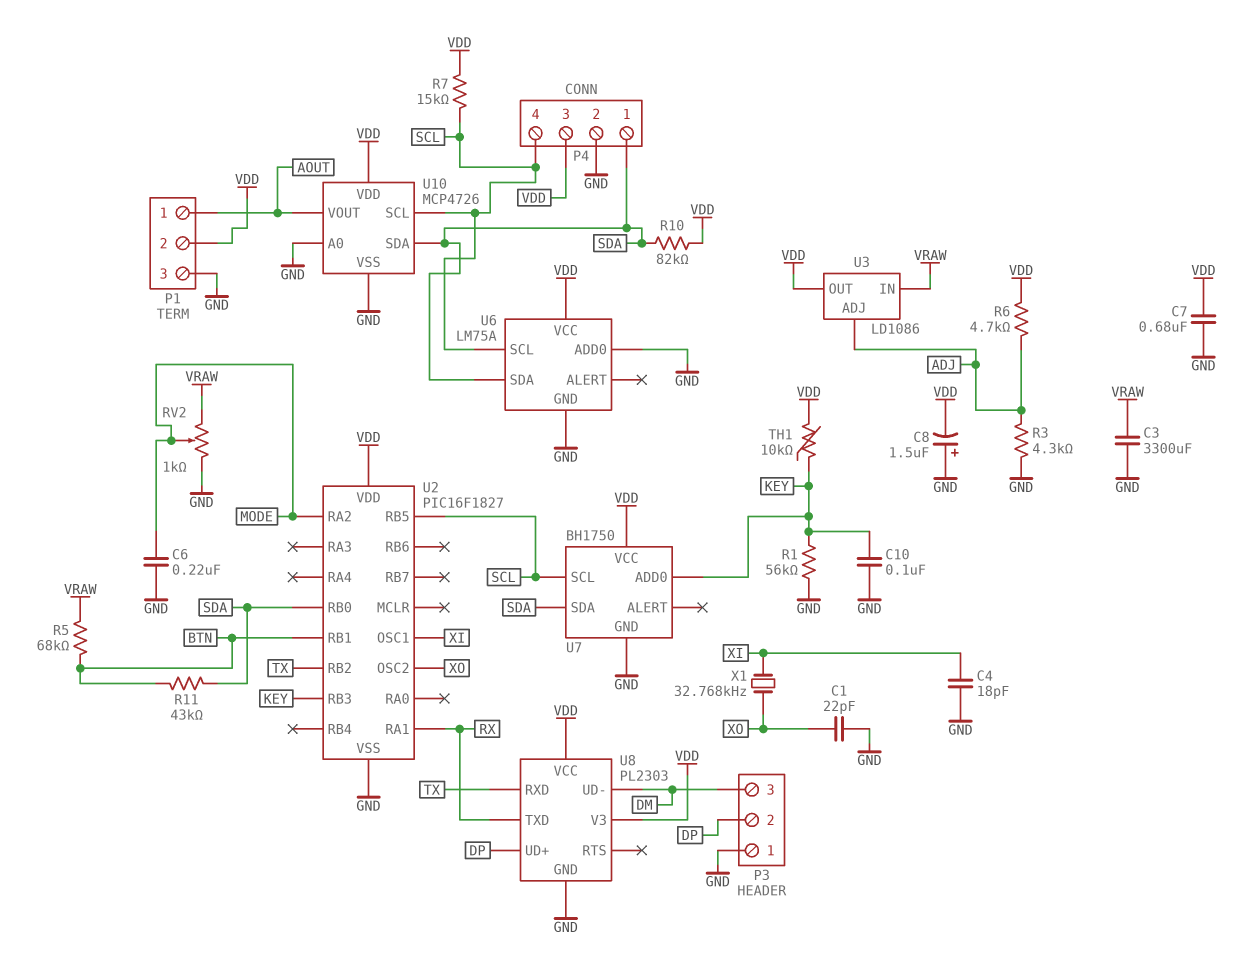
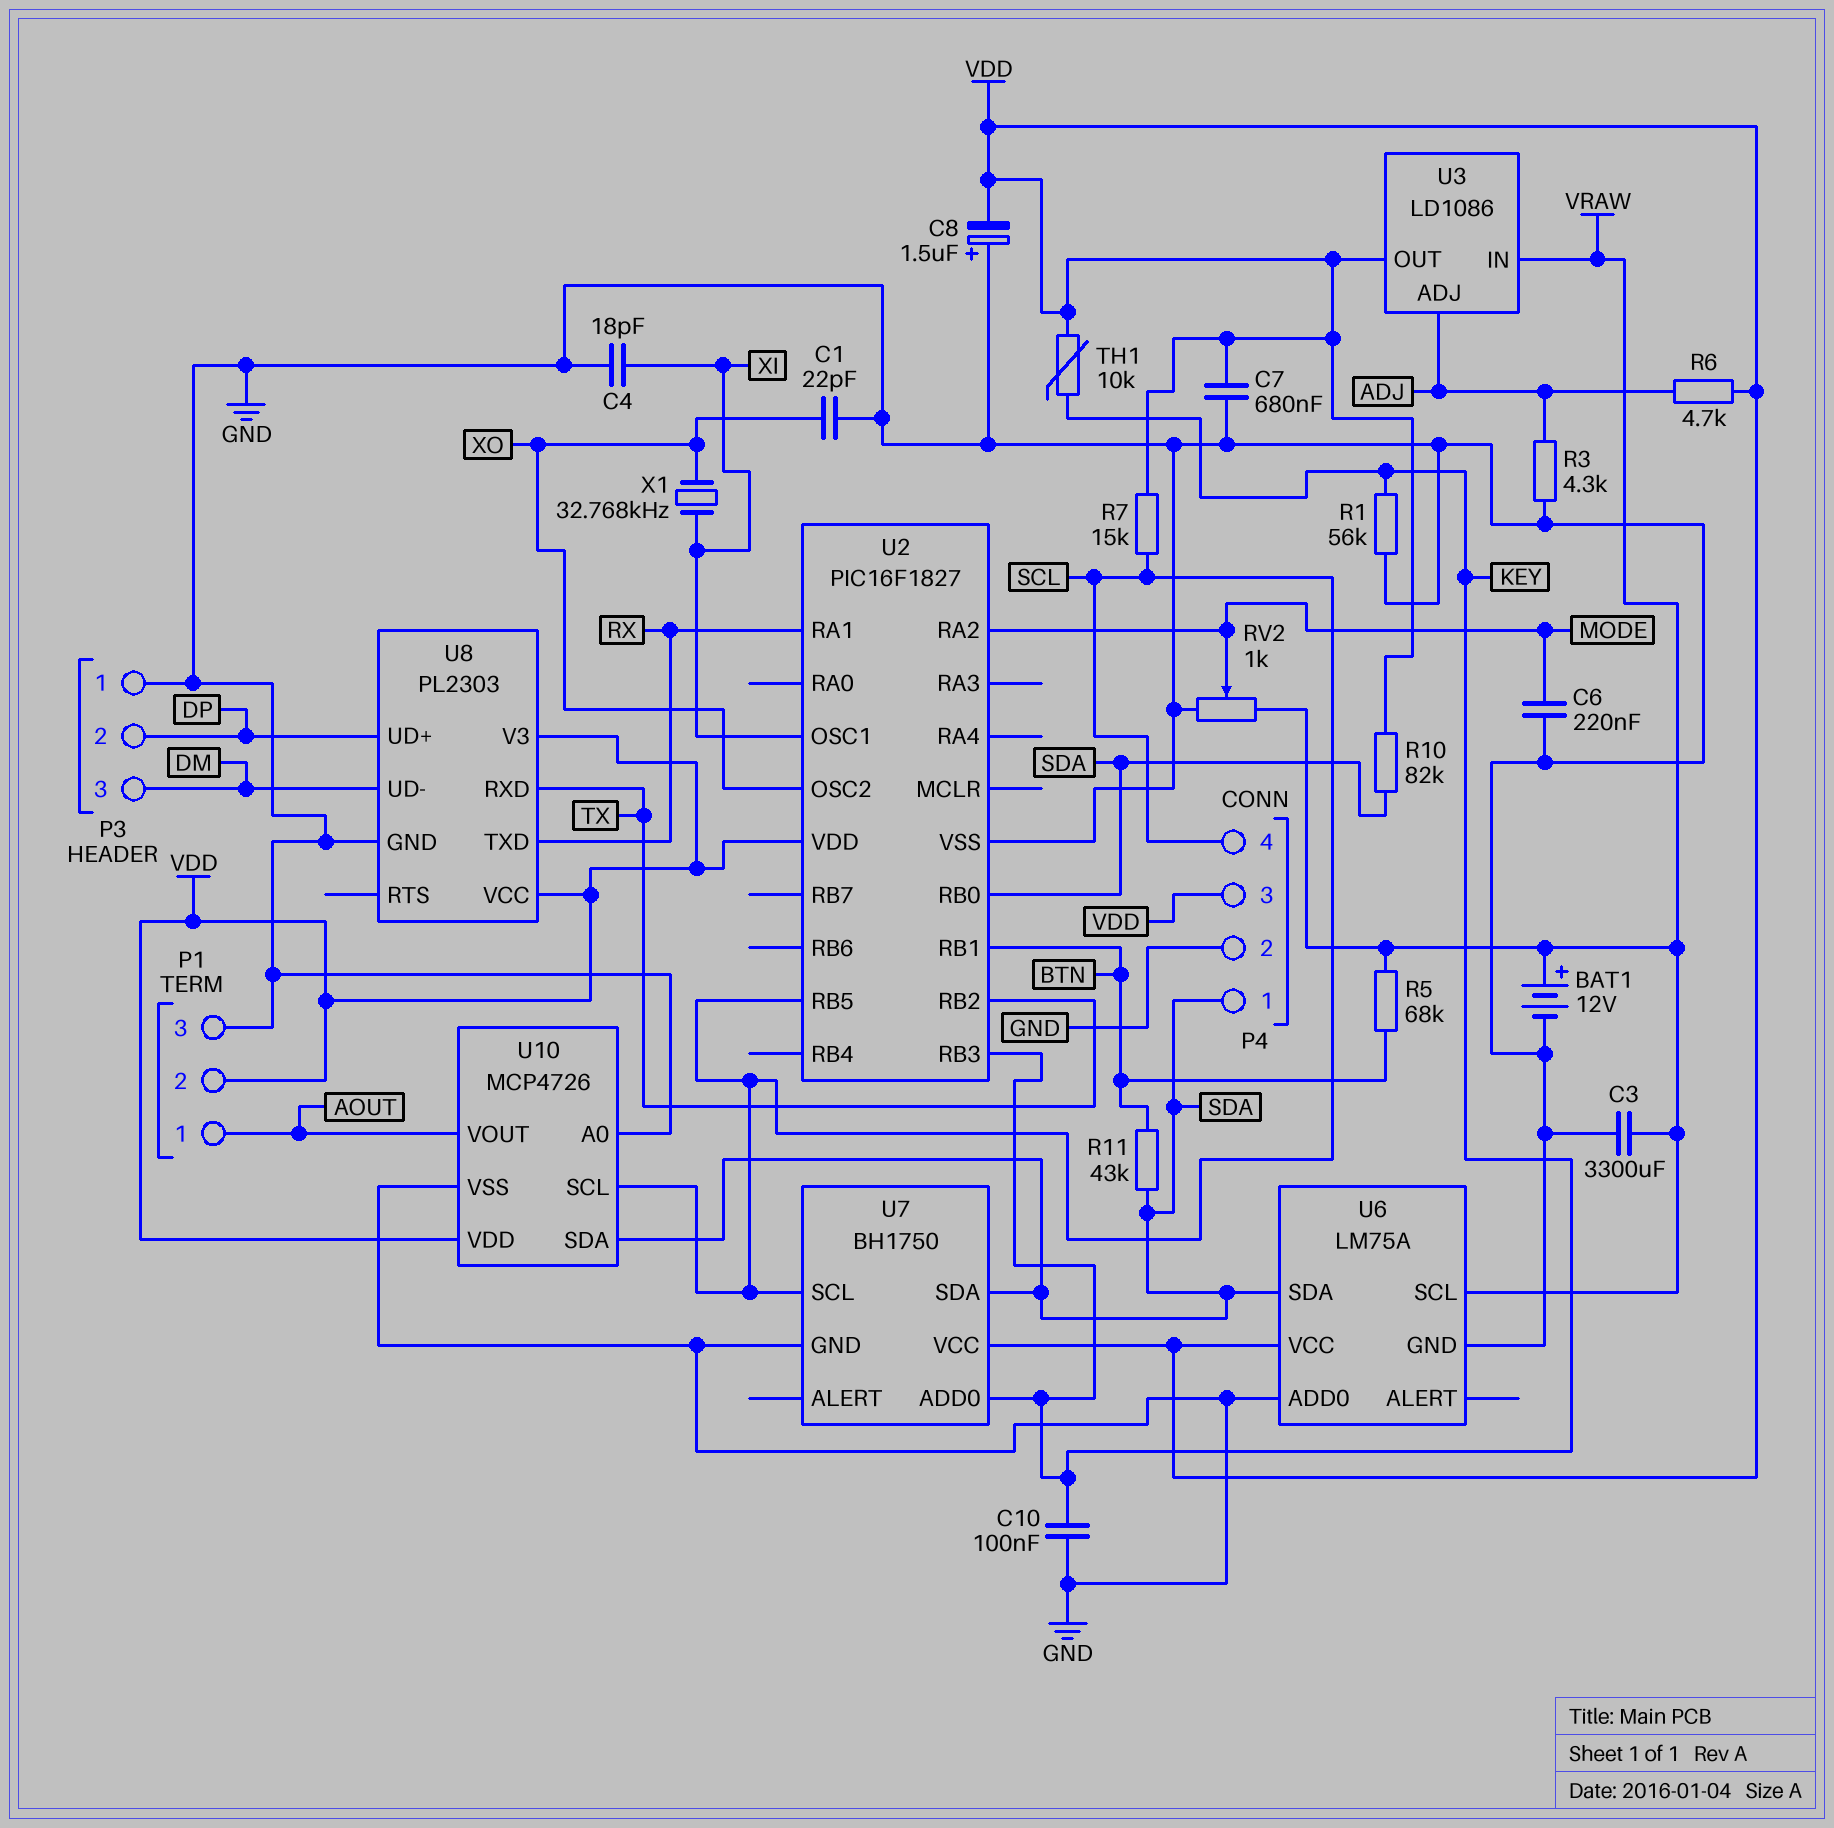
BAT1: none -> 12V (plus VRAW, minus GND)
U6 pin SCL: SCL -> VRAW

